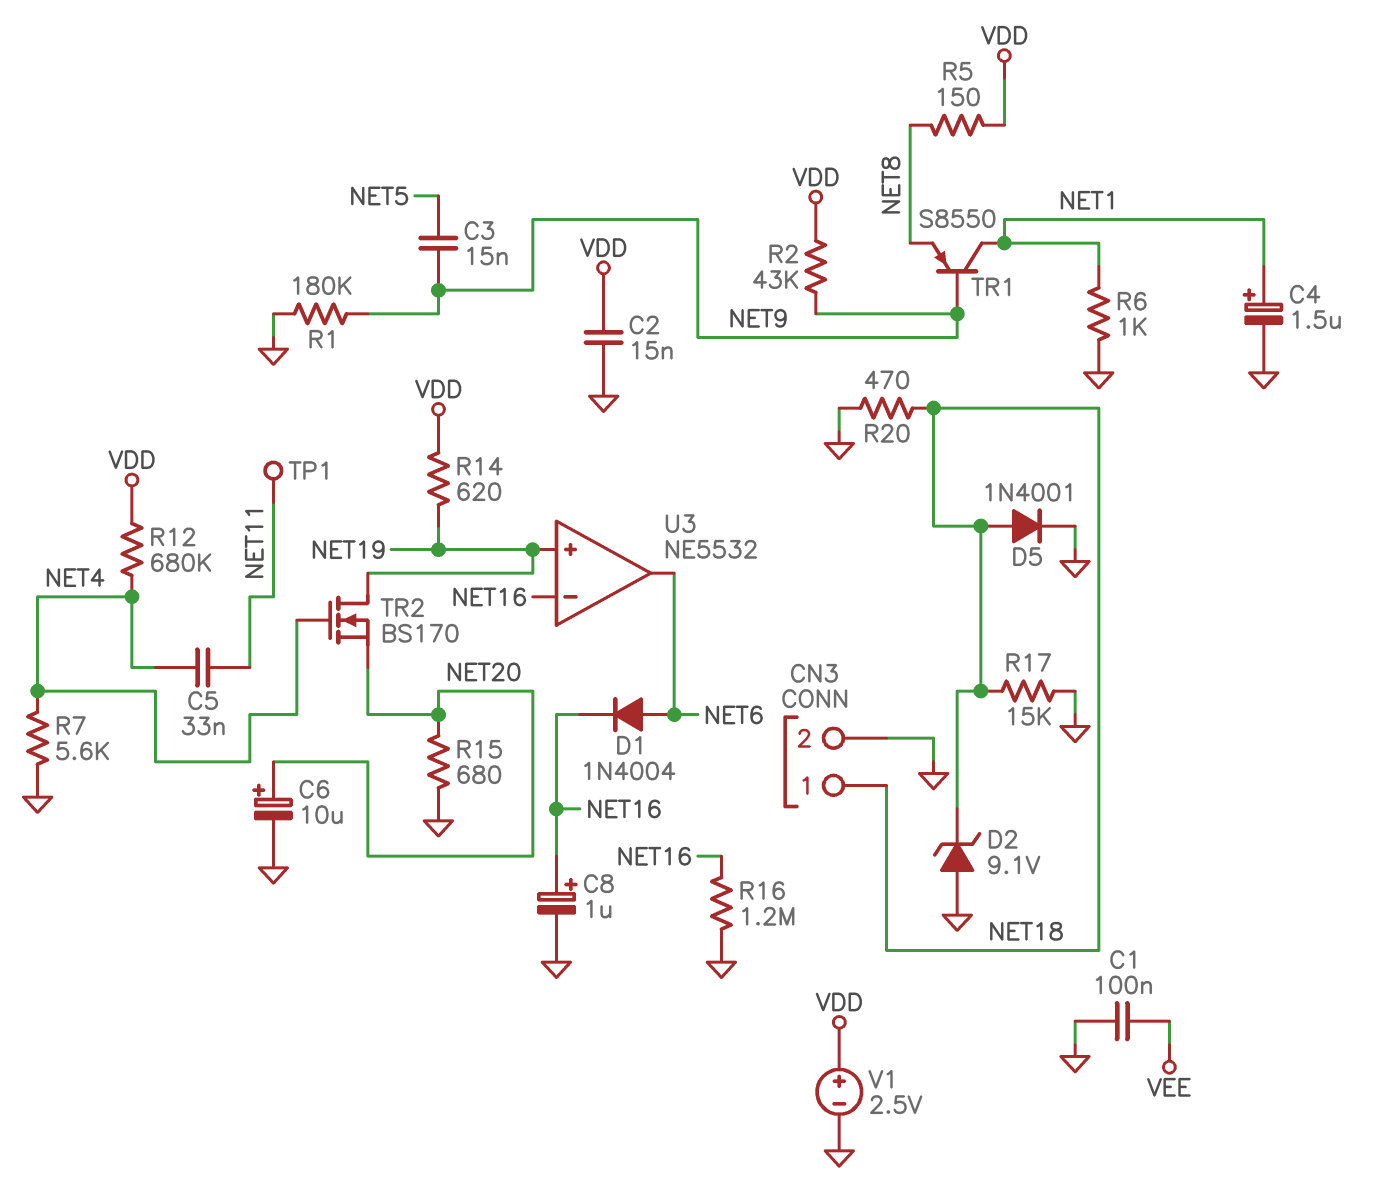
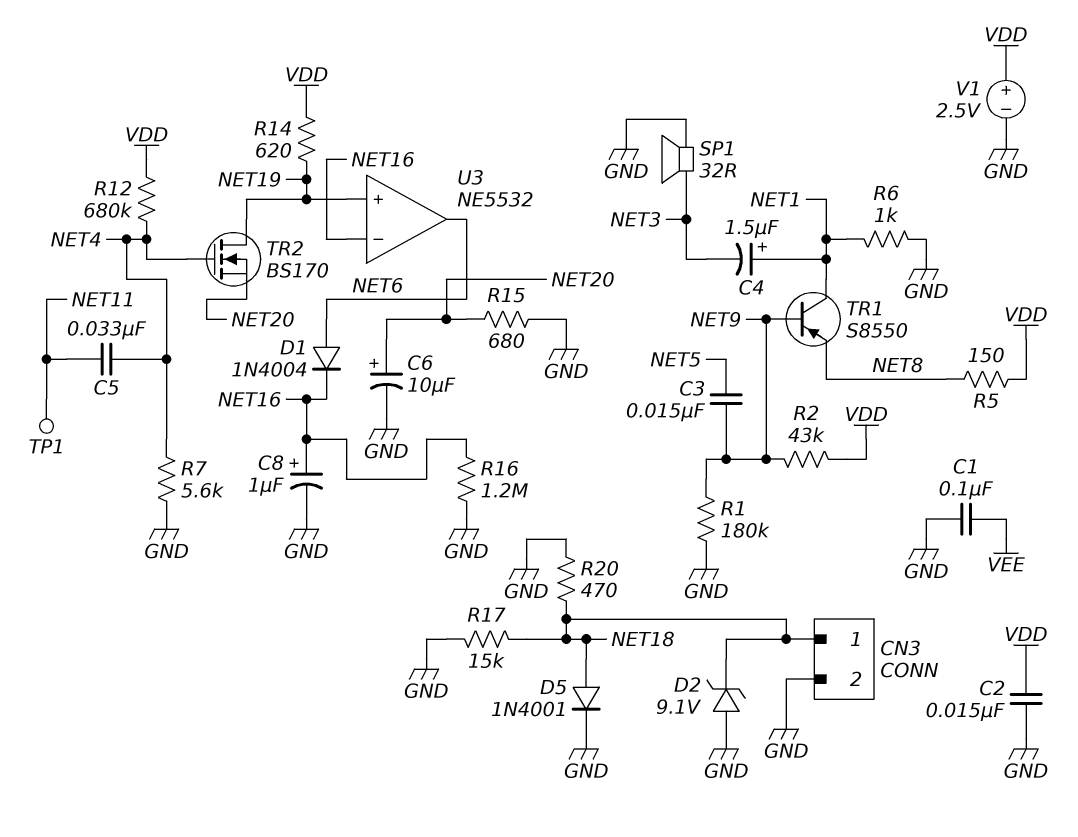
C4: 1.5uF (plus NET1, minus GND) -> 1.5uF (plus NET1, minus NET3)
SP1: none -> speaker 32R (GND, NET3)

